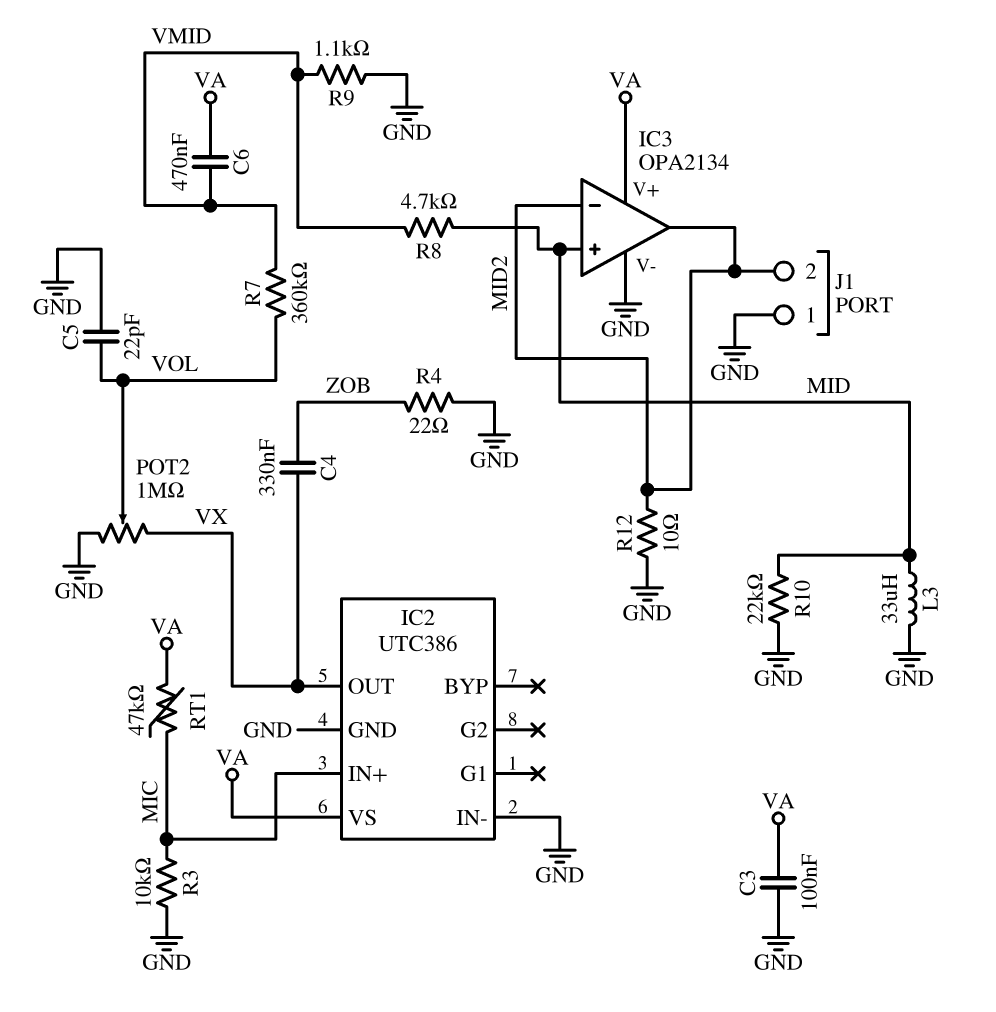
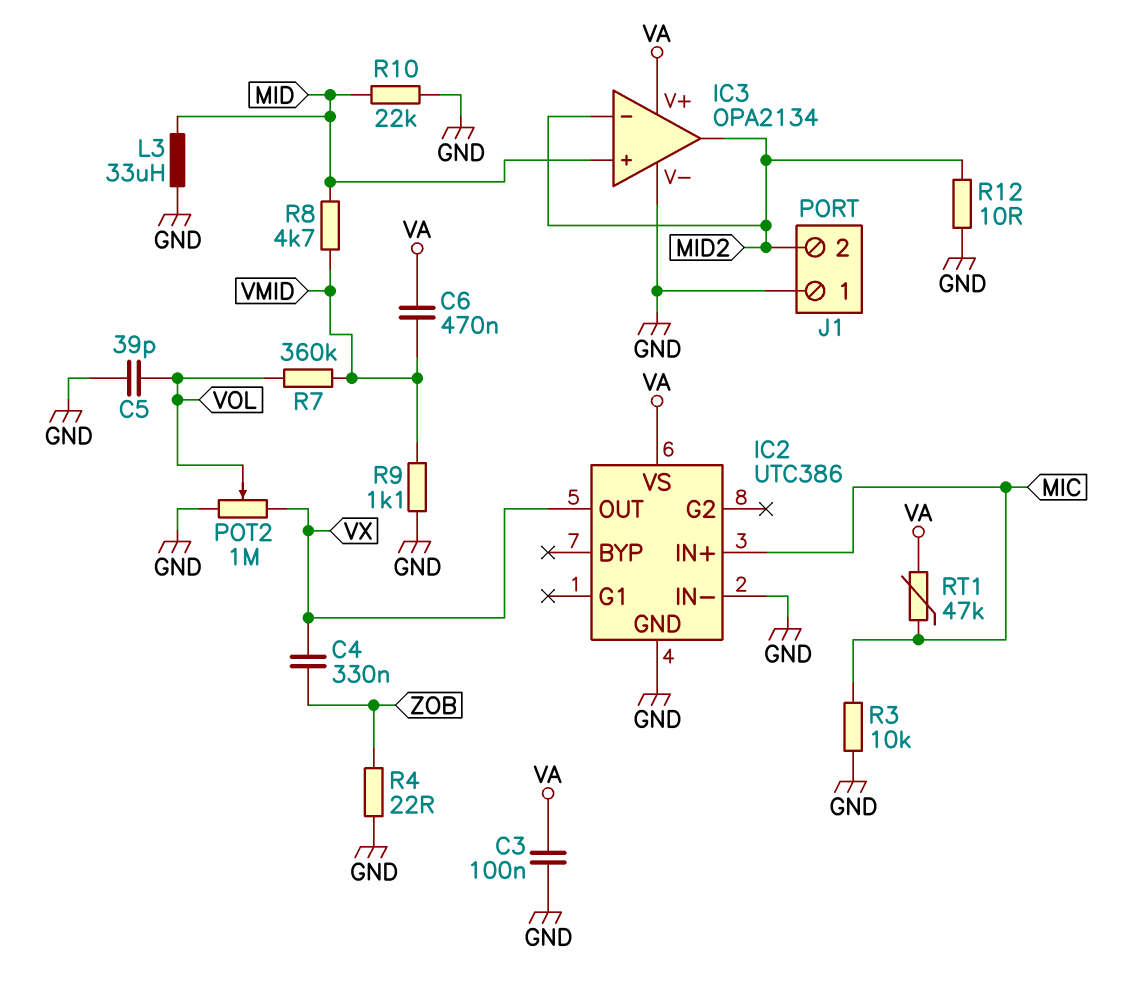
C5: 22pF (GND, VOL) -> 39pF (GND, VOL)

